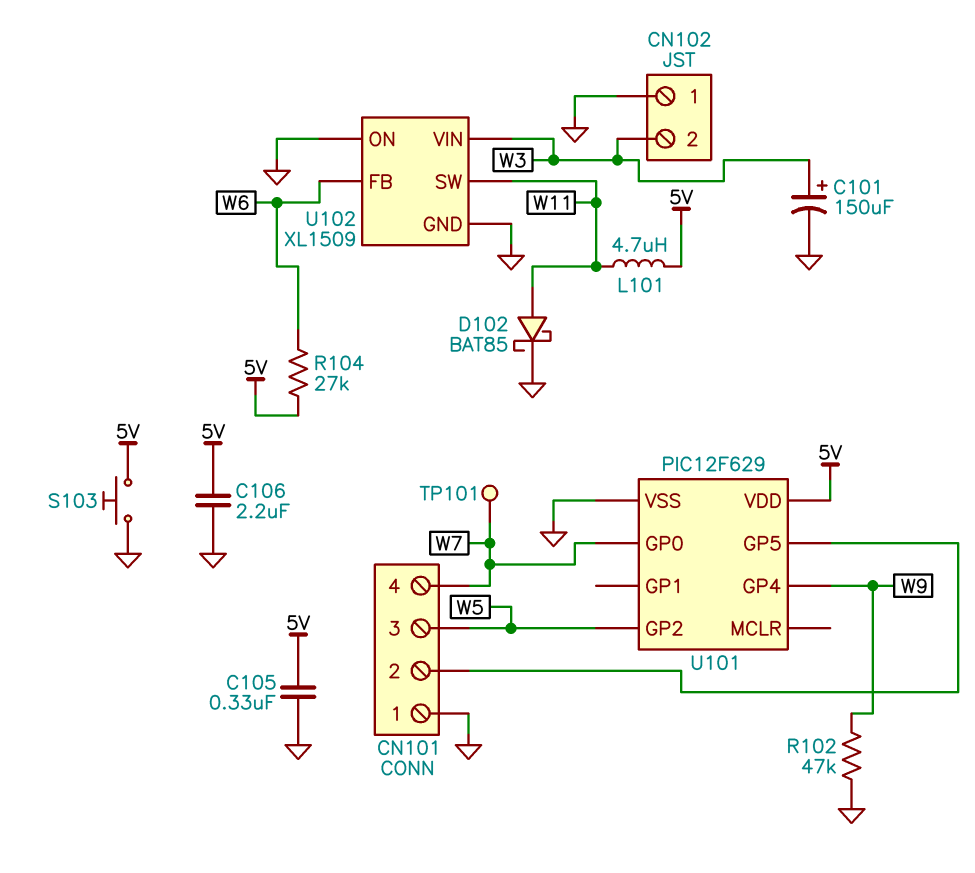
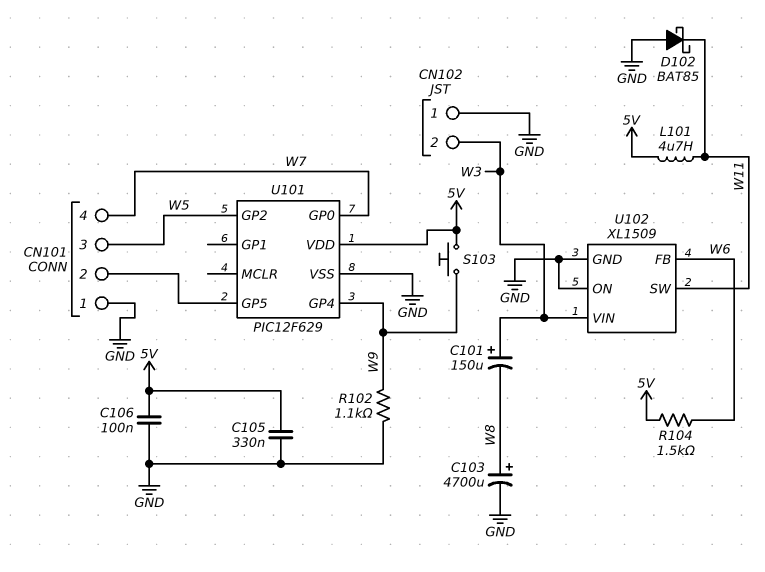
C101: 150uF (plus W3, minus GND) -> 150uF (plus W3, minus W8)
C103: none -> 4700uF (plus W8, minus GND)
C106: 2.2uF (5V, GND) -> 100nF (5V, GND)
D102: schottky BAT85 (A W11, K GND) -> schottky BAT85 (A GND, K W11)
R102: 47k (GND, W9) -> 1.1k (GND, W9)
R104: 27k (5V, W6) -> 1.5k (5V, W6)
S103: button (5V, GND) -> button (5V, W9)
TP101: test point (W7) -> none

